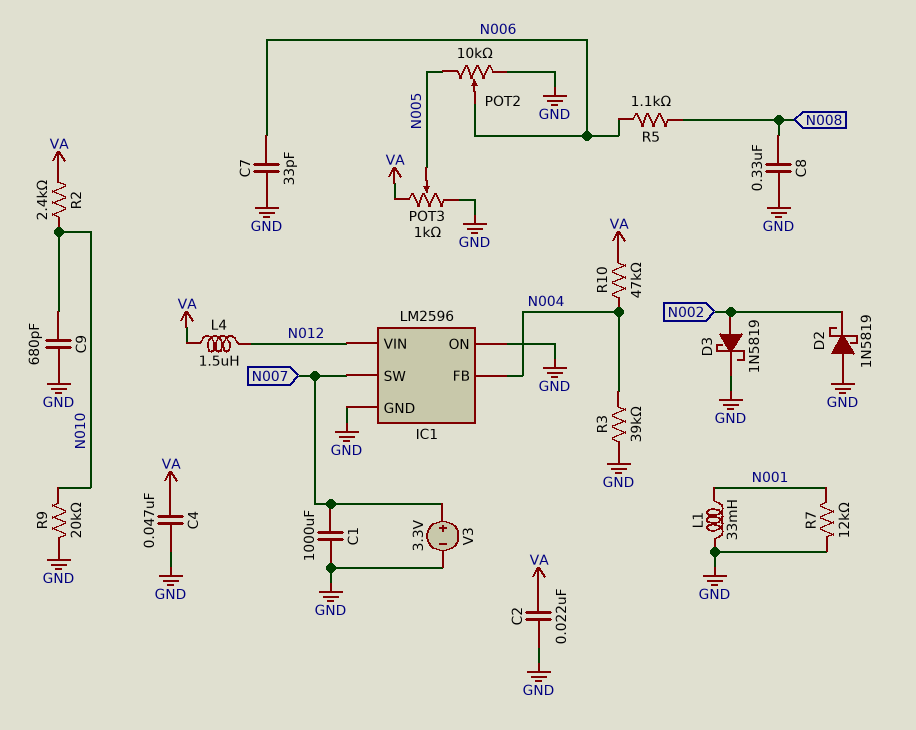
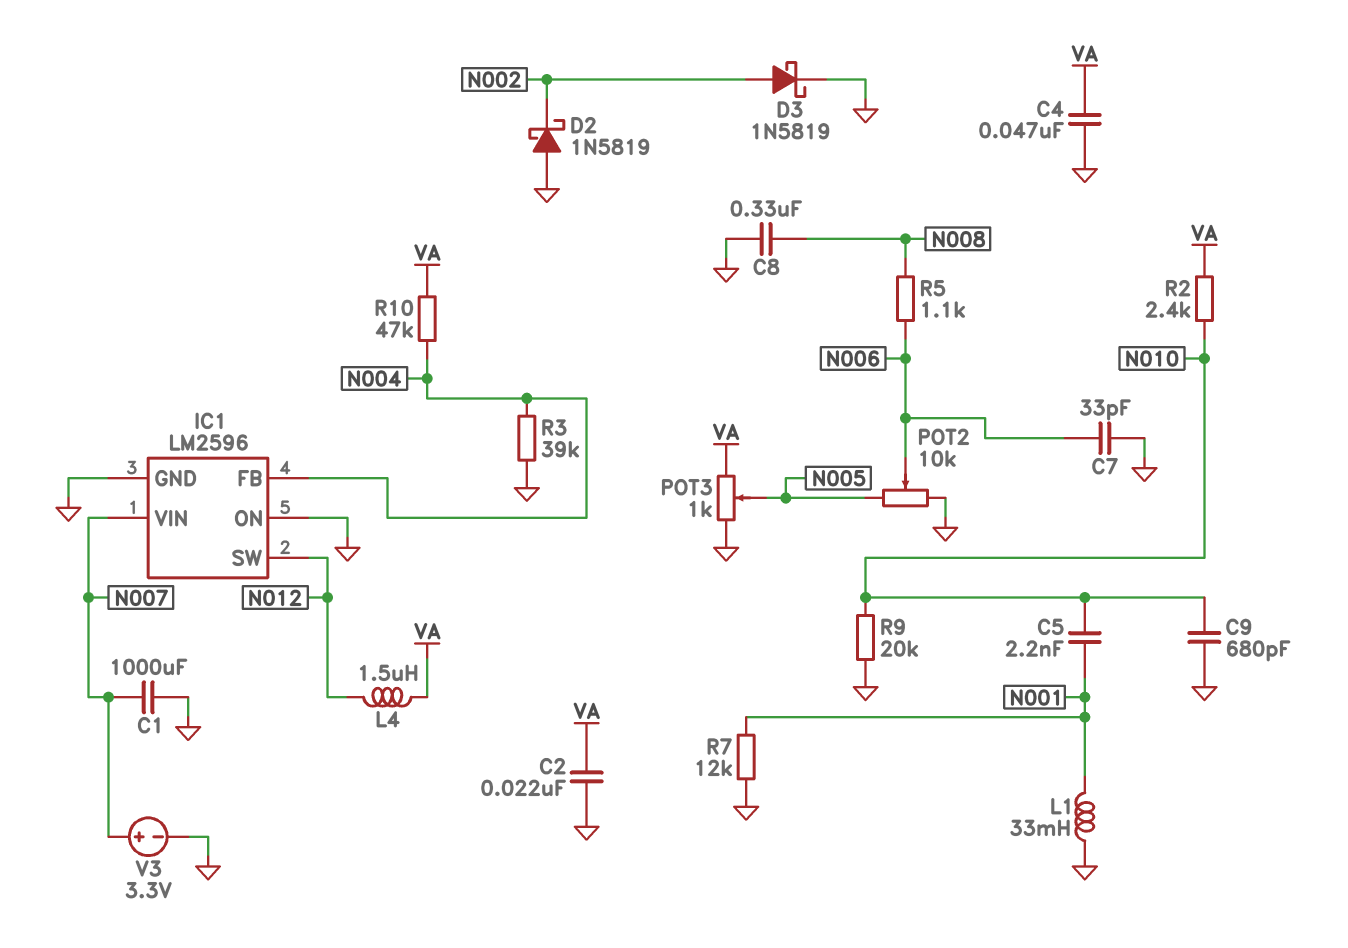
C5: none -> 2.2nF (N001, N010)
IC1 pin SW: N007 -> N012
IC1 pin VIN: N012 -> N007

